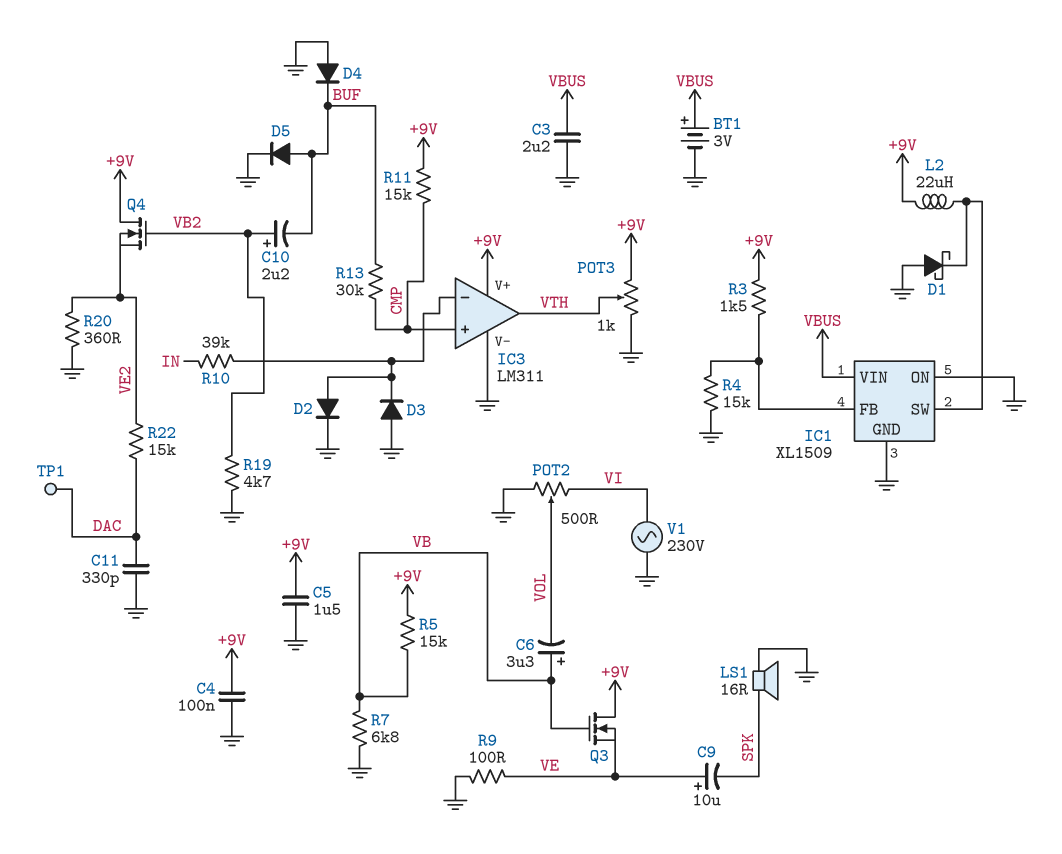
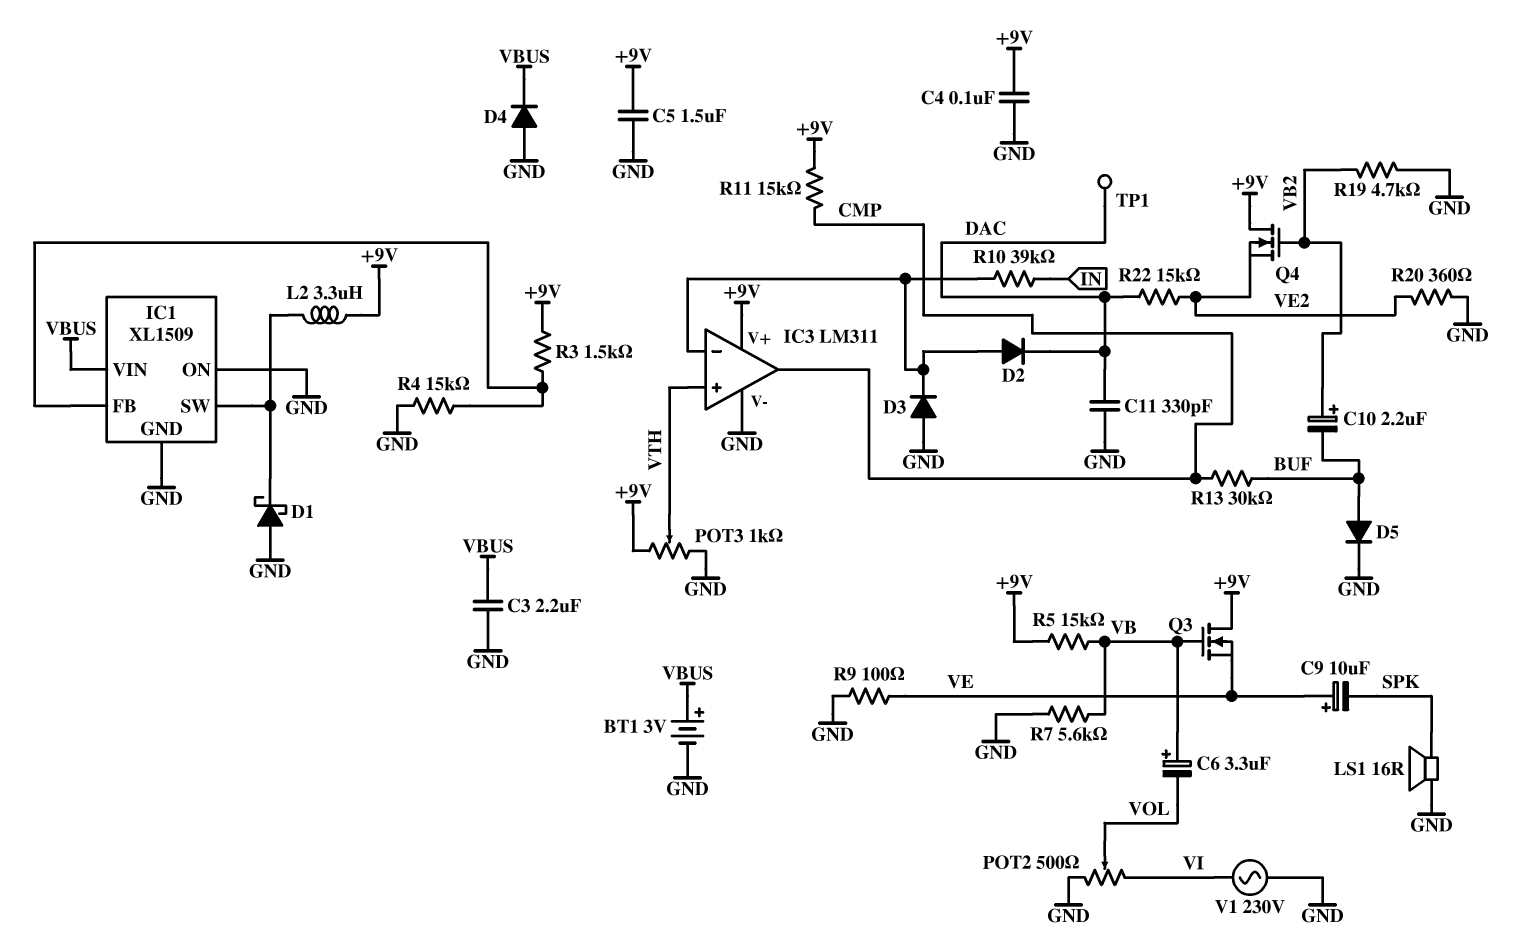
D2: diode (A IC3/in-, K GND) -> diode (A IC3/in-, K DAC)
D4: diode (A GND, K BUF) -> diode (A GND, K VBUS)
IC3 pin in+: CMP -> VTH
IC3 pin out: VTH -> CMP
L2: 22uH (+9V, IC1/SW) -> 3.3uH (+9V, IC1/SW)
R7: 6.8k (GND, VB) -> 5.6k (GND, VB)

